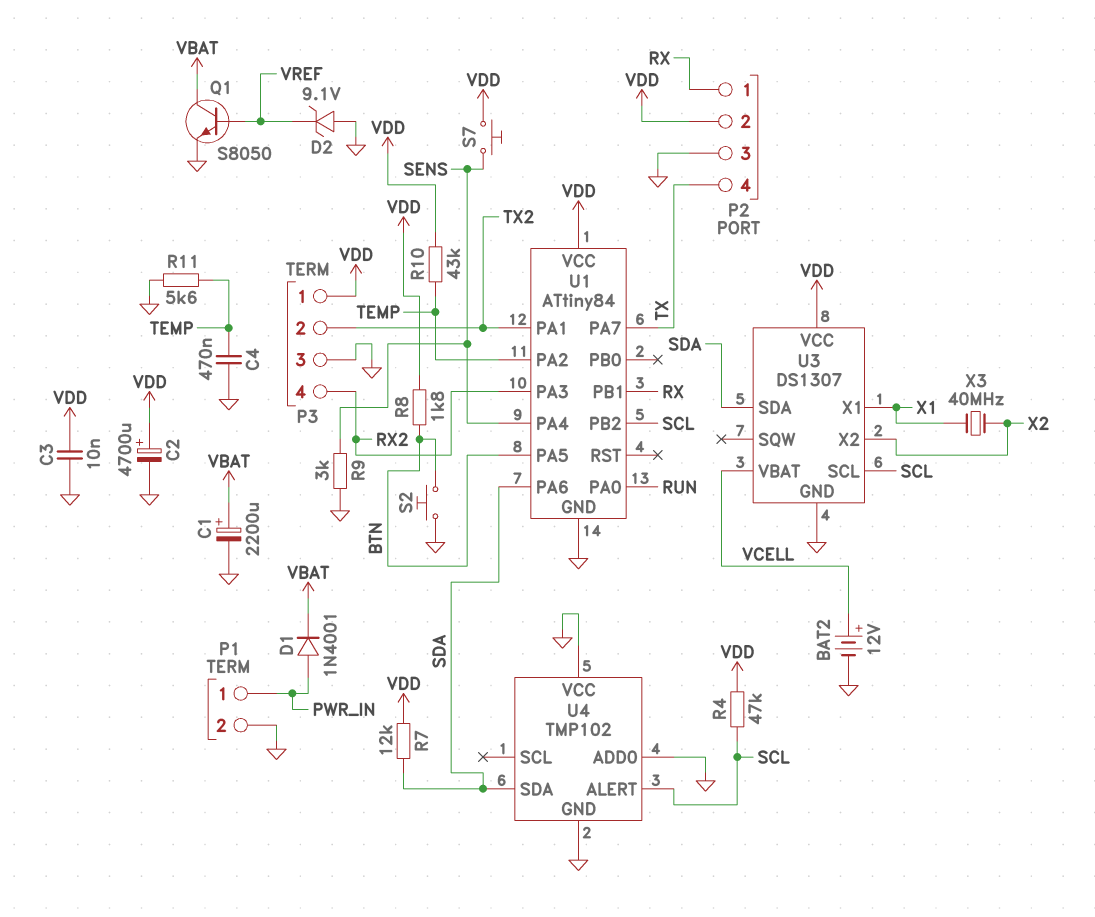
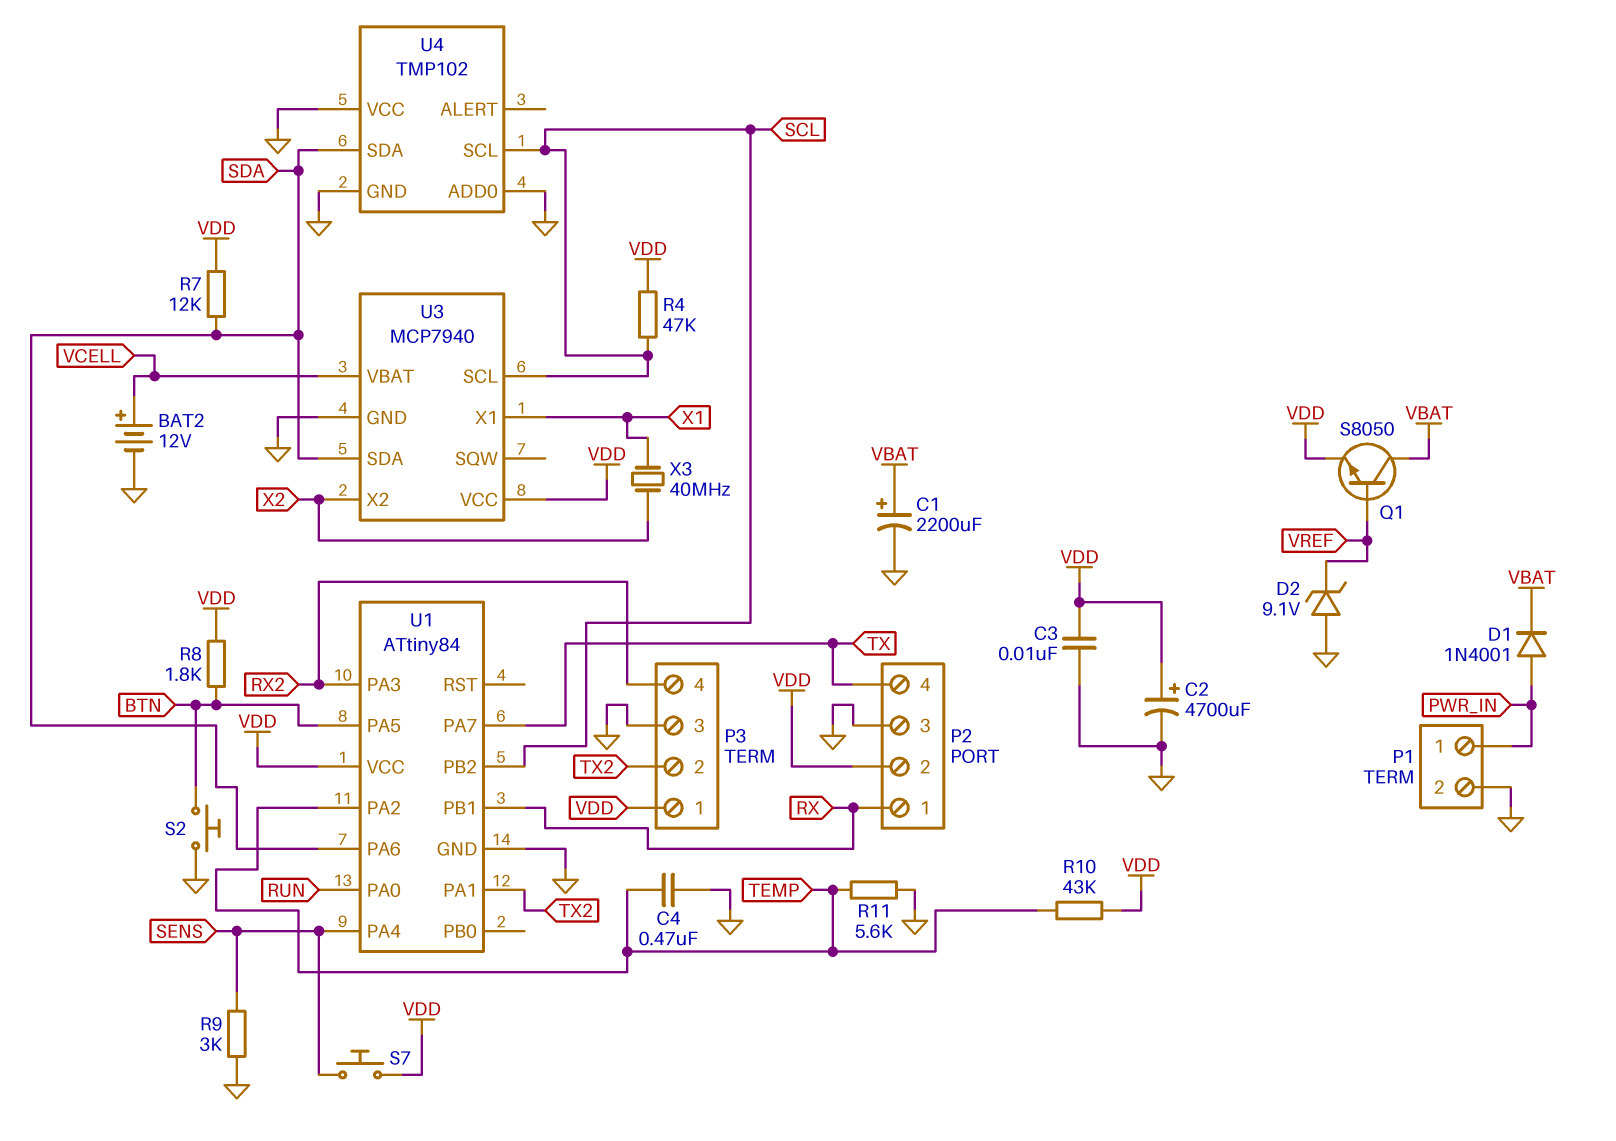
Q1: NPN S8050 (B VREF, C VBAT, E GND) -> NPN S8050 (B VREF, C VBAT, E VDD)
U3: DS1307 -> MCP7940
U4 pin ALERT: SCL -> none
U4 pin SCL: none -> SCL

